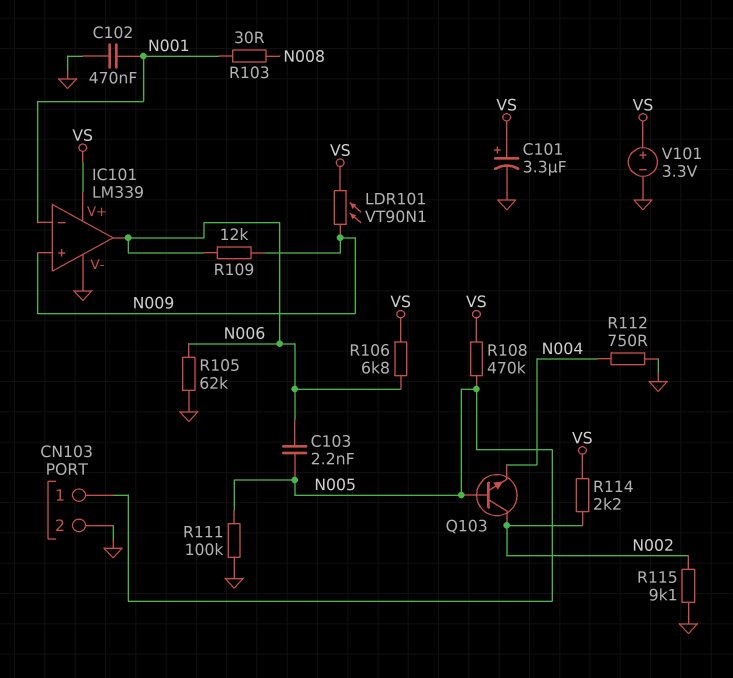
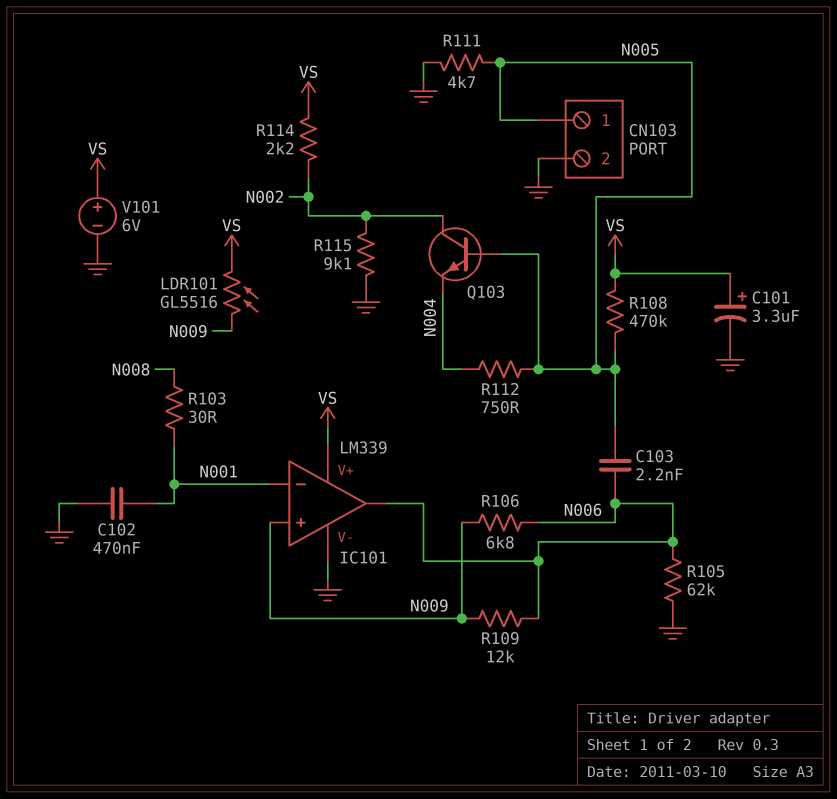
LDR101: VT90N1 (N009, VS) -> GL5516 (N009, VS)
R106: 6.8k (N006, VS) -> 6.8k (N006, N009)
R111: 100k (GND, N005) -> 4.7k (GND, N005)
R112: 750 (GND, N004) -> 750 (N004, N005)
V101: 3.3V (plus VS, minus GND) -> 6V (plus VS, minus GND)

